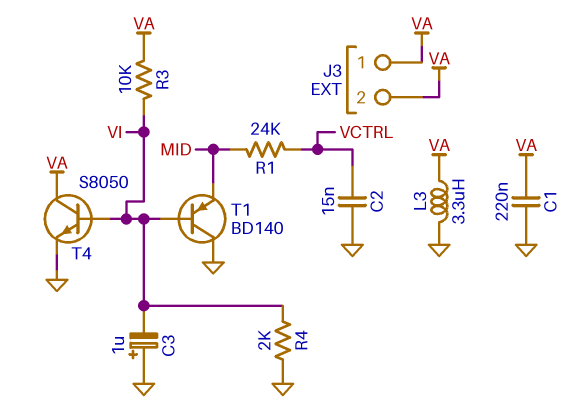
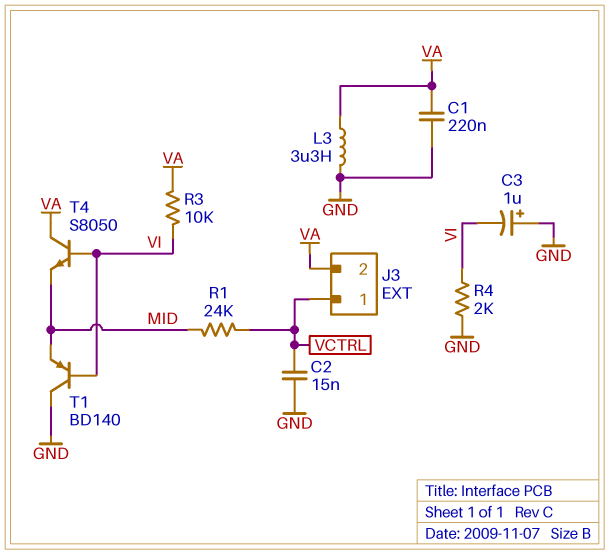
J3 pin 1: VA -> VCTRL
T4: NPN S8050 (B VI, C VA, E GND) -> NPN S8050 (B VI, C VA, E MID)

